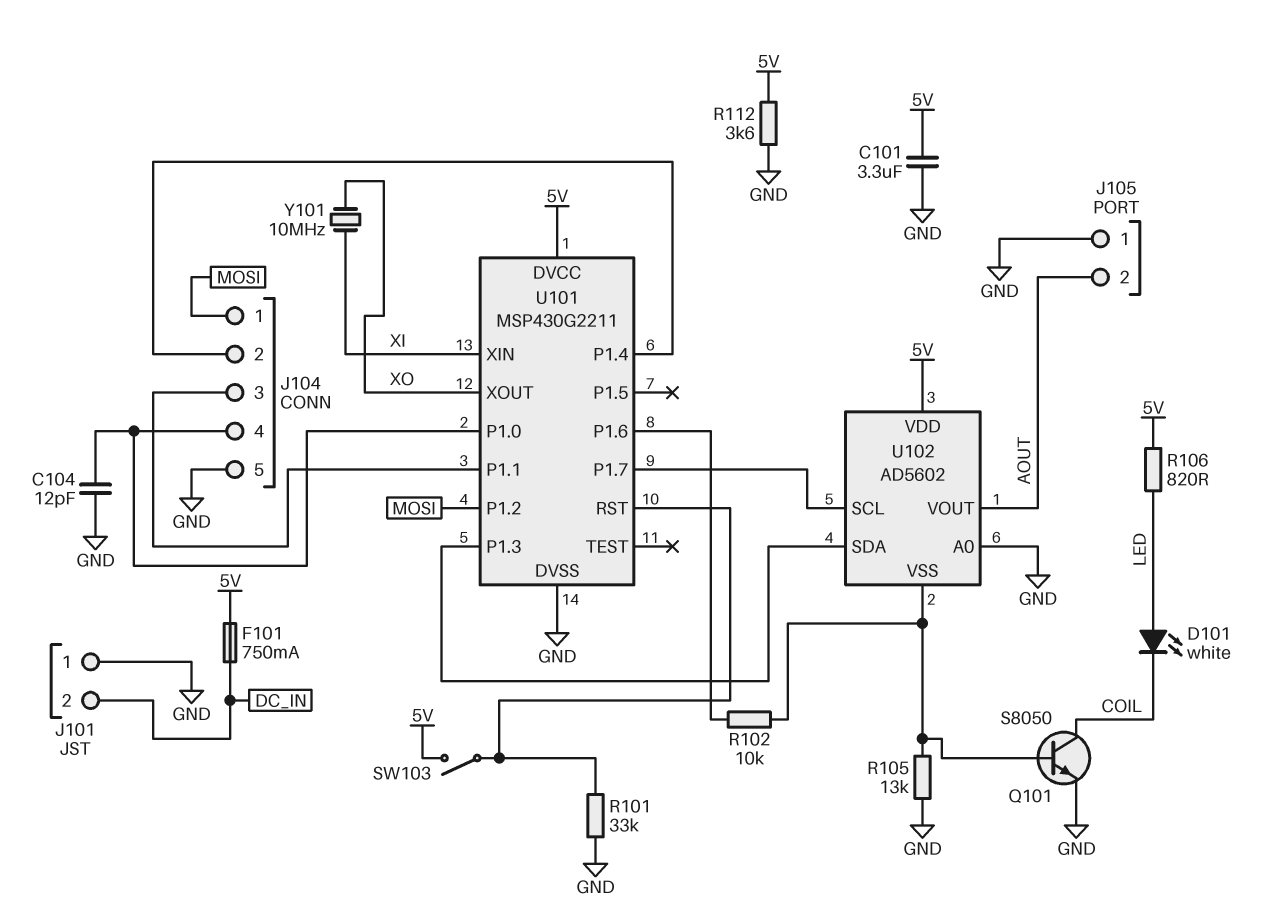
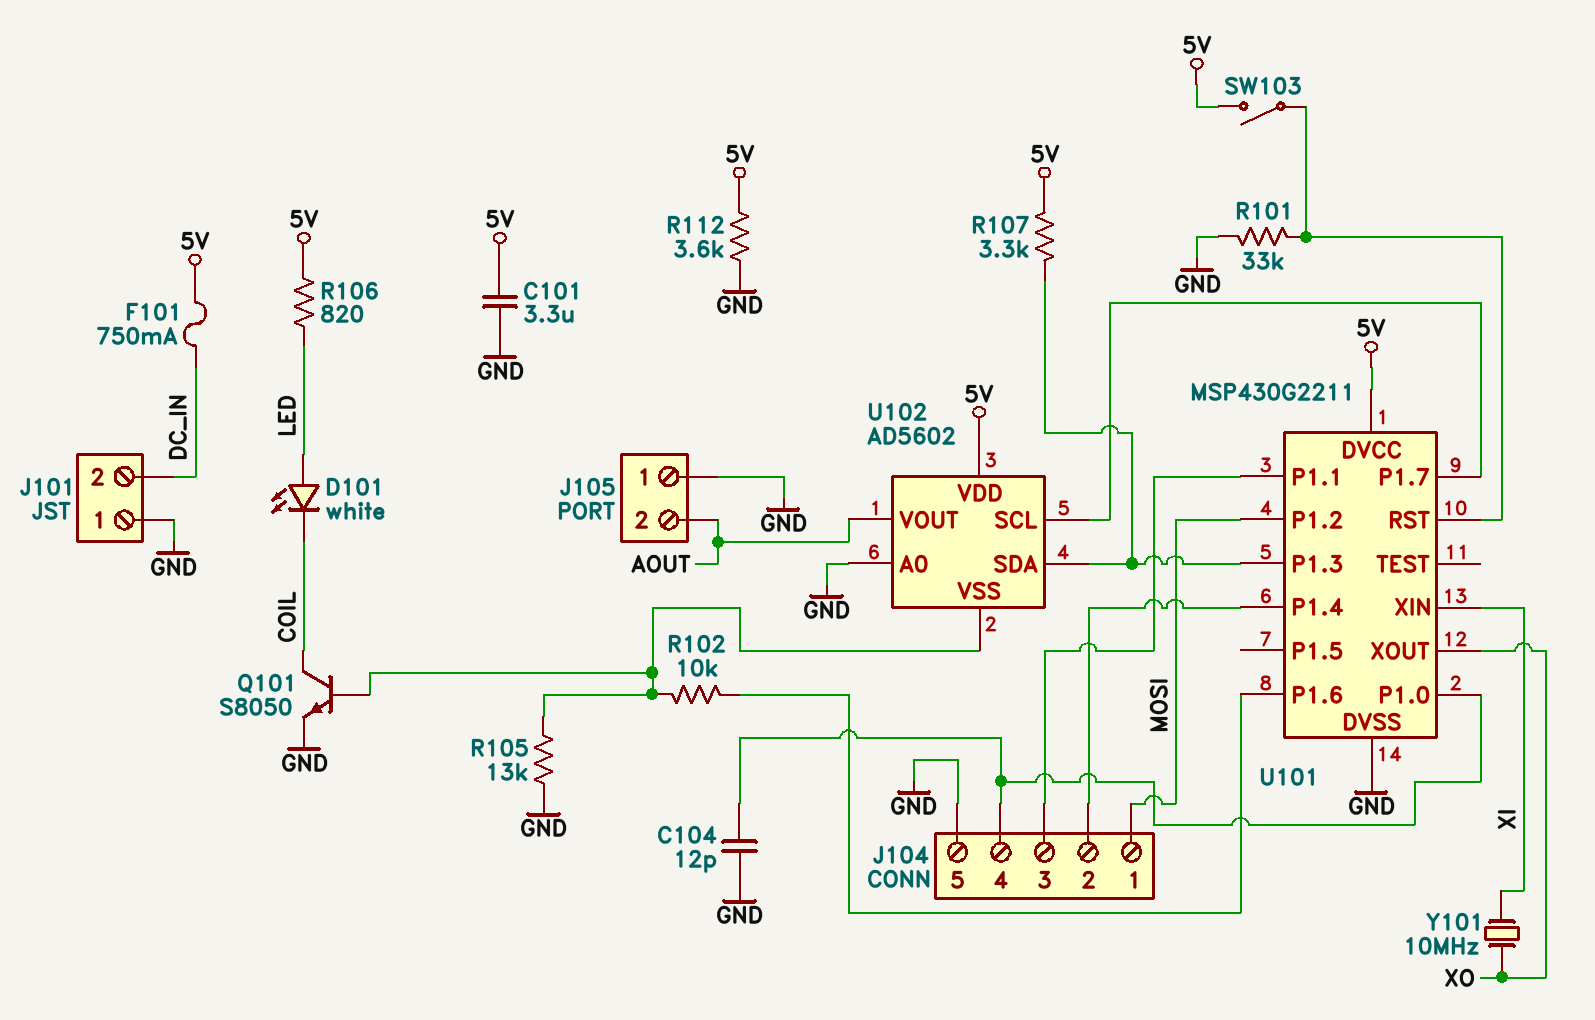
R107: none -> 3.3k (5V, U101/P1.3)

